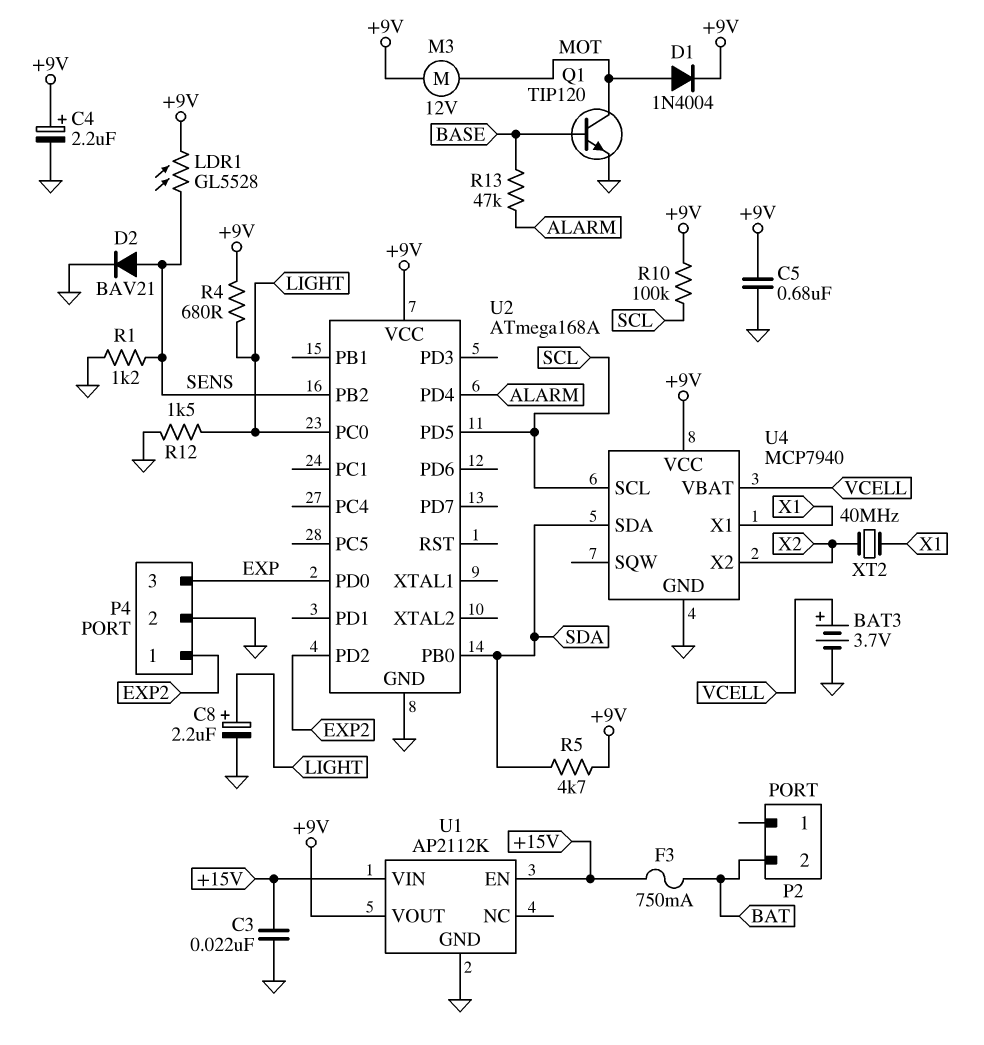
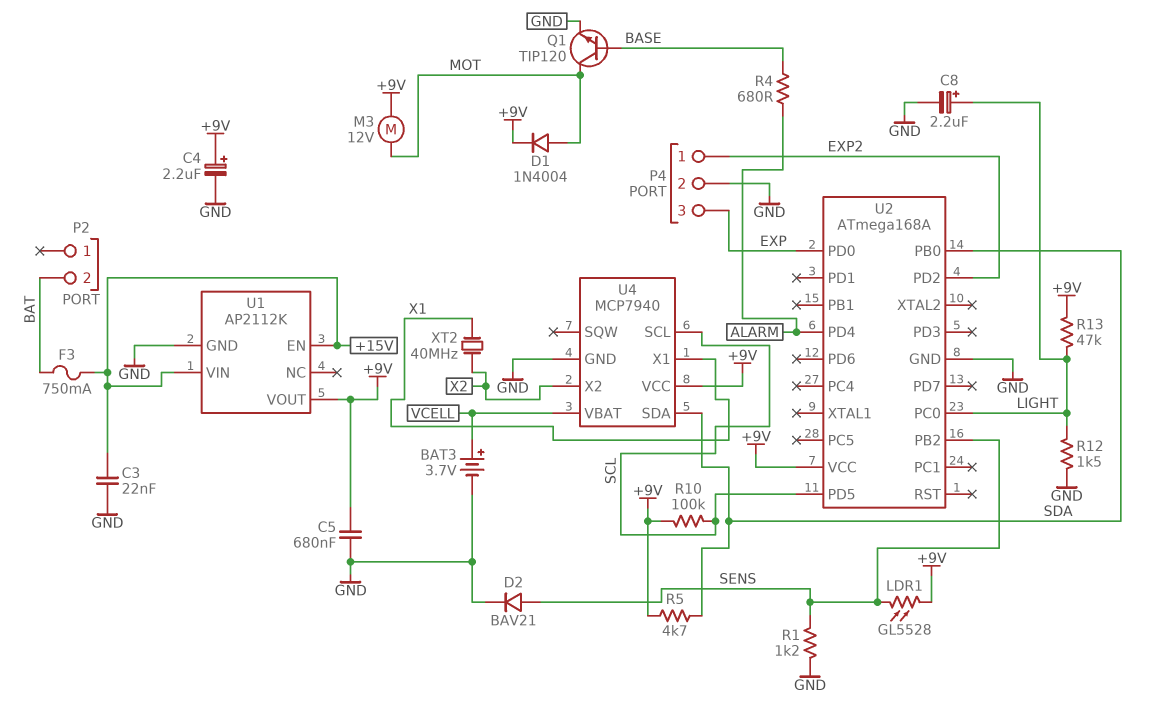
R4: 680 (+9V, LIGHT) -> 680 (ALARM, BASE)
R13: 47k (ALARM, BASE) -> 47k (+9V, LIGHT)

